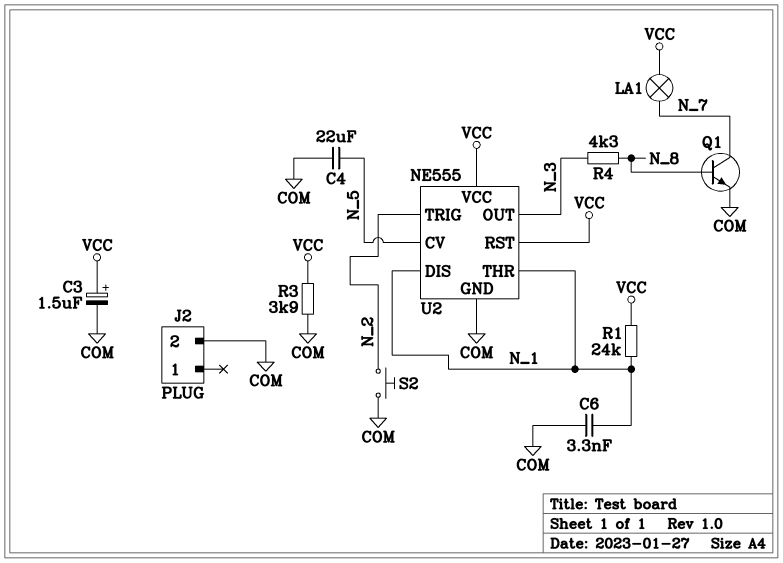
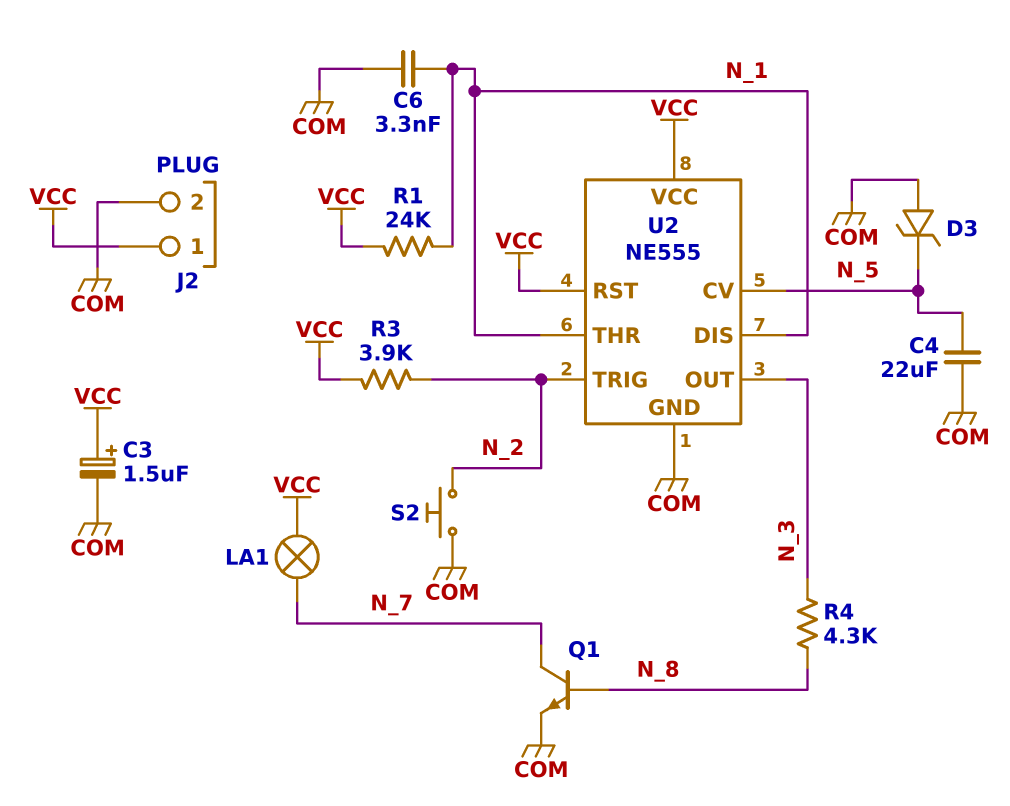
D3: none -> zener (A COM, K N_5)
J2 pin 1: none -> VCC
R3: 3.9k (COM, VCC) -> 3.9k (N_2, VCC)

